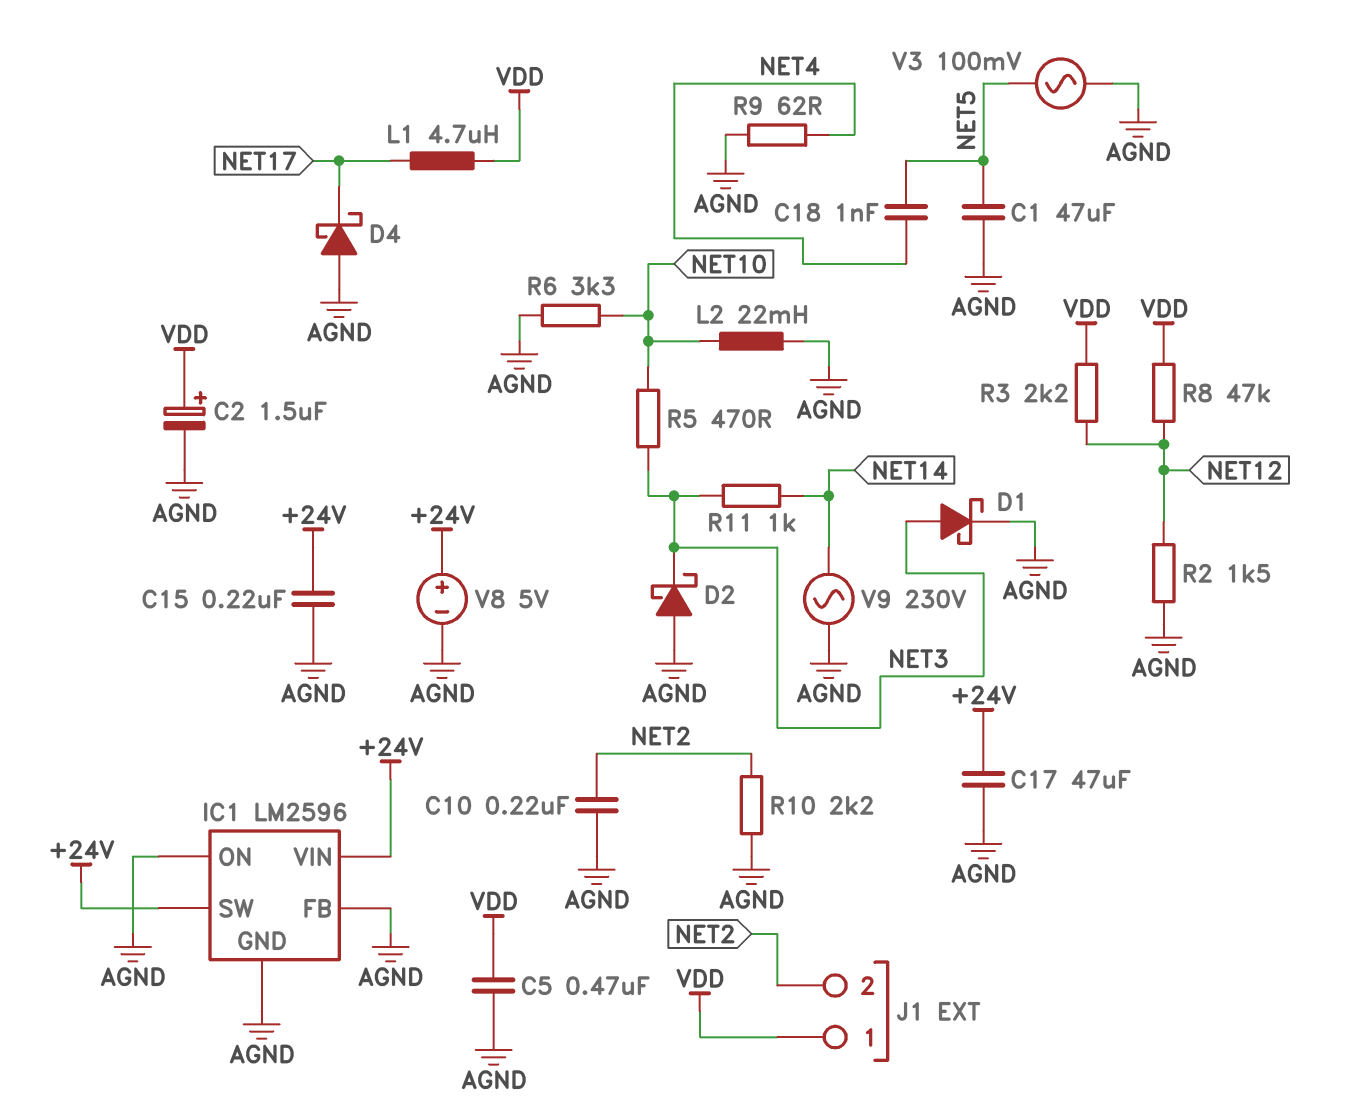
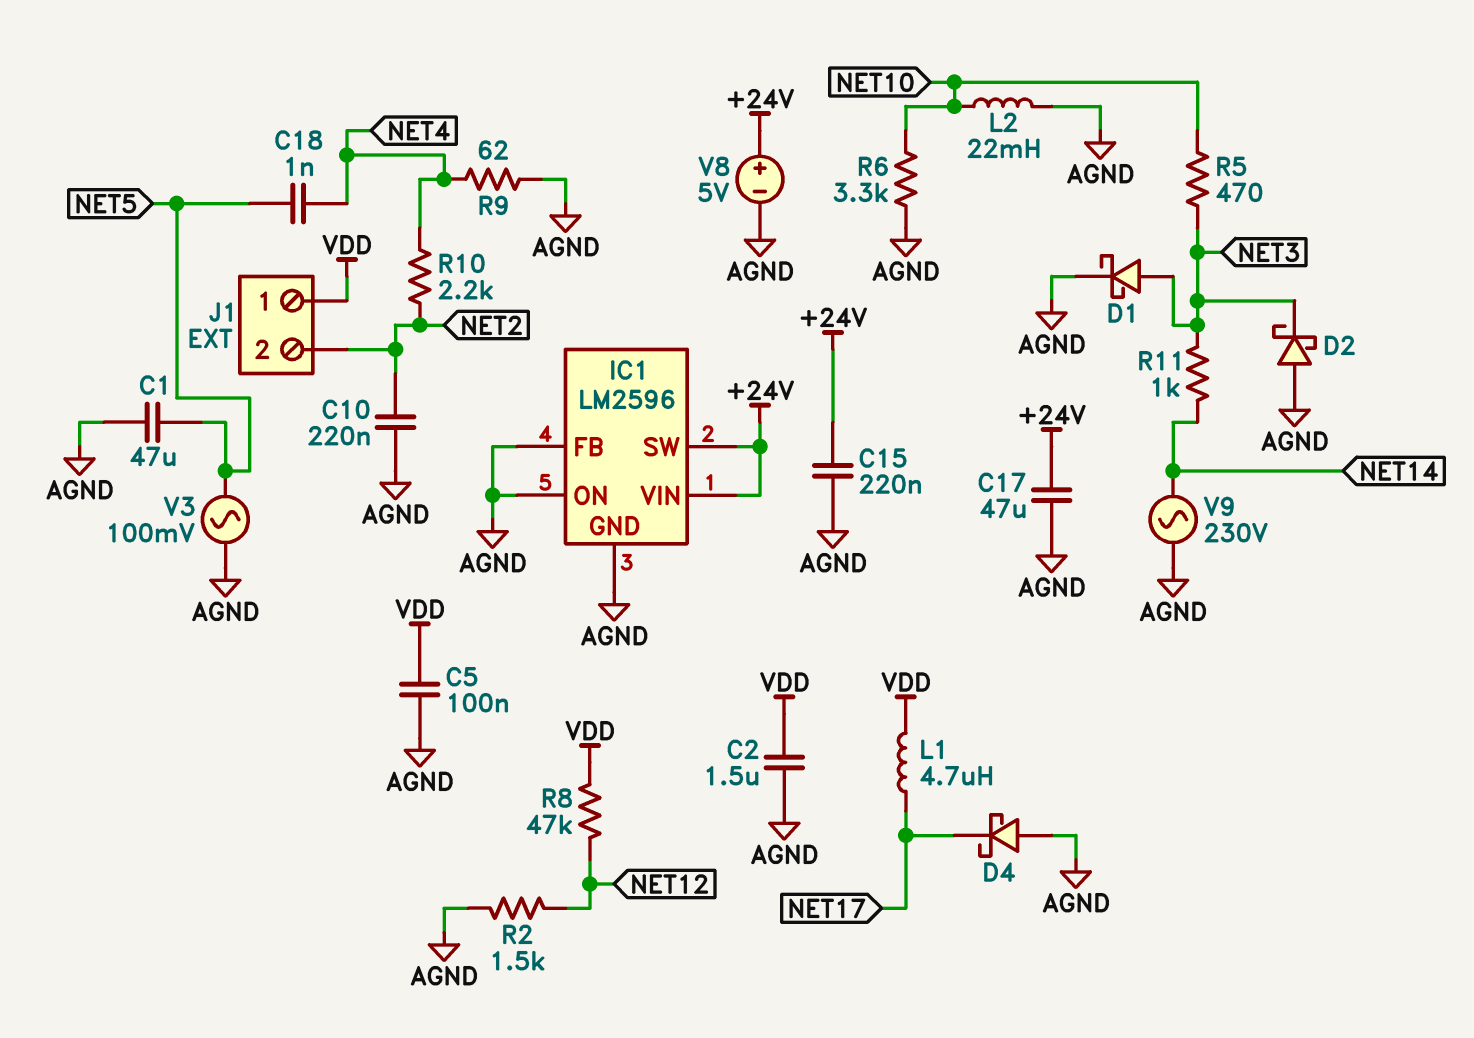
C2: 1.5uF (plus VDD, minus AGND) -> 1.5uF (AGND, VDD)
C5: 470nF (AGND, VDD) -> 100nF (AGND, VDD)
R3: 2.2k (NET12, VDD) -> none
R10: 2.2k (AGND, NET2) -> 2.2k (NET2, NET4)

